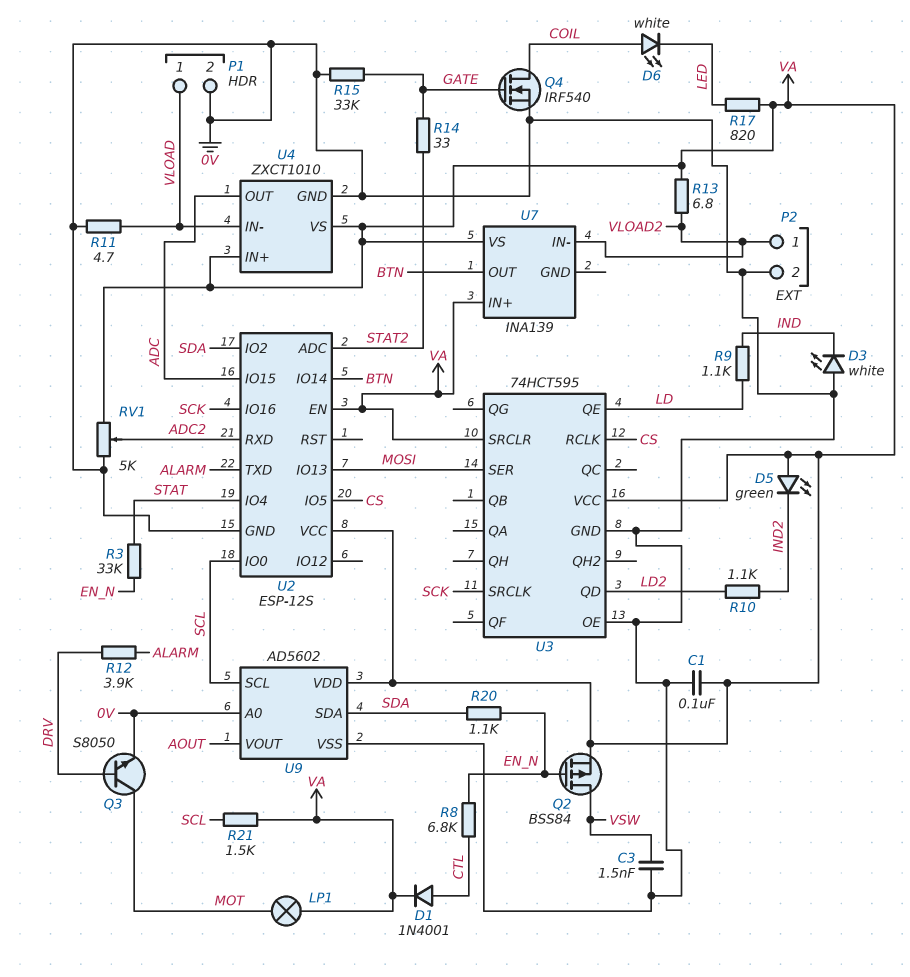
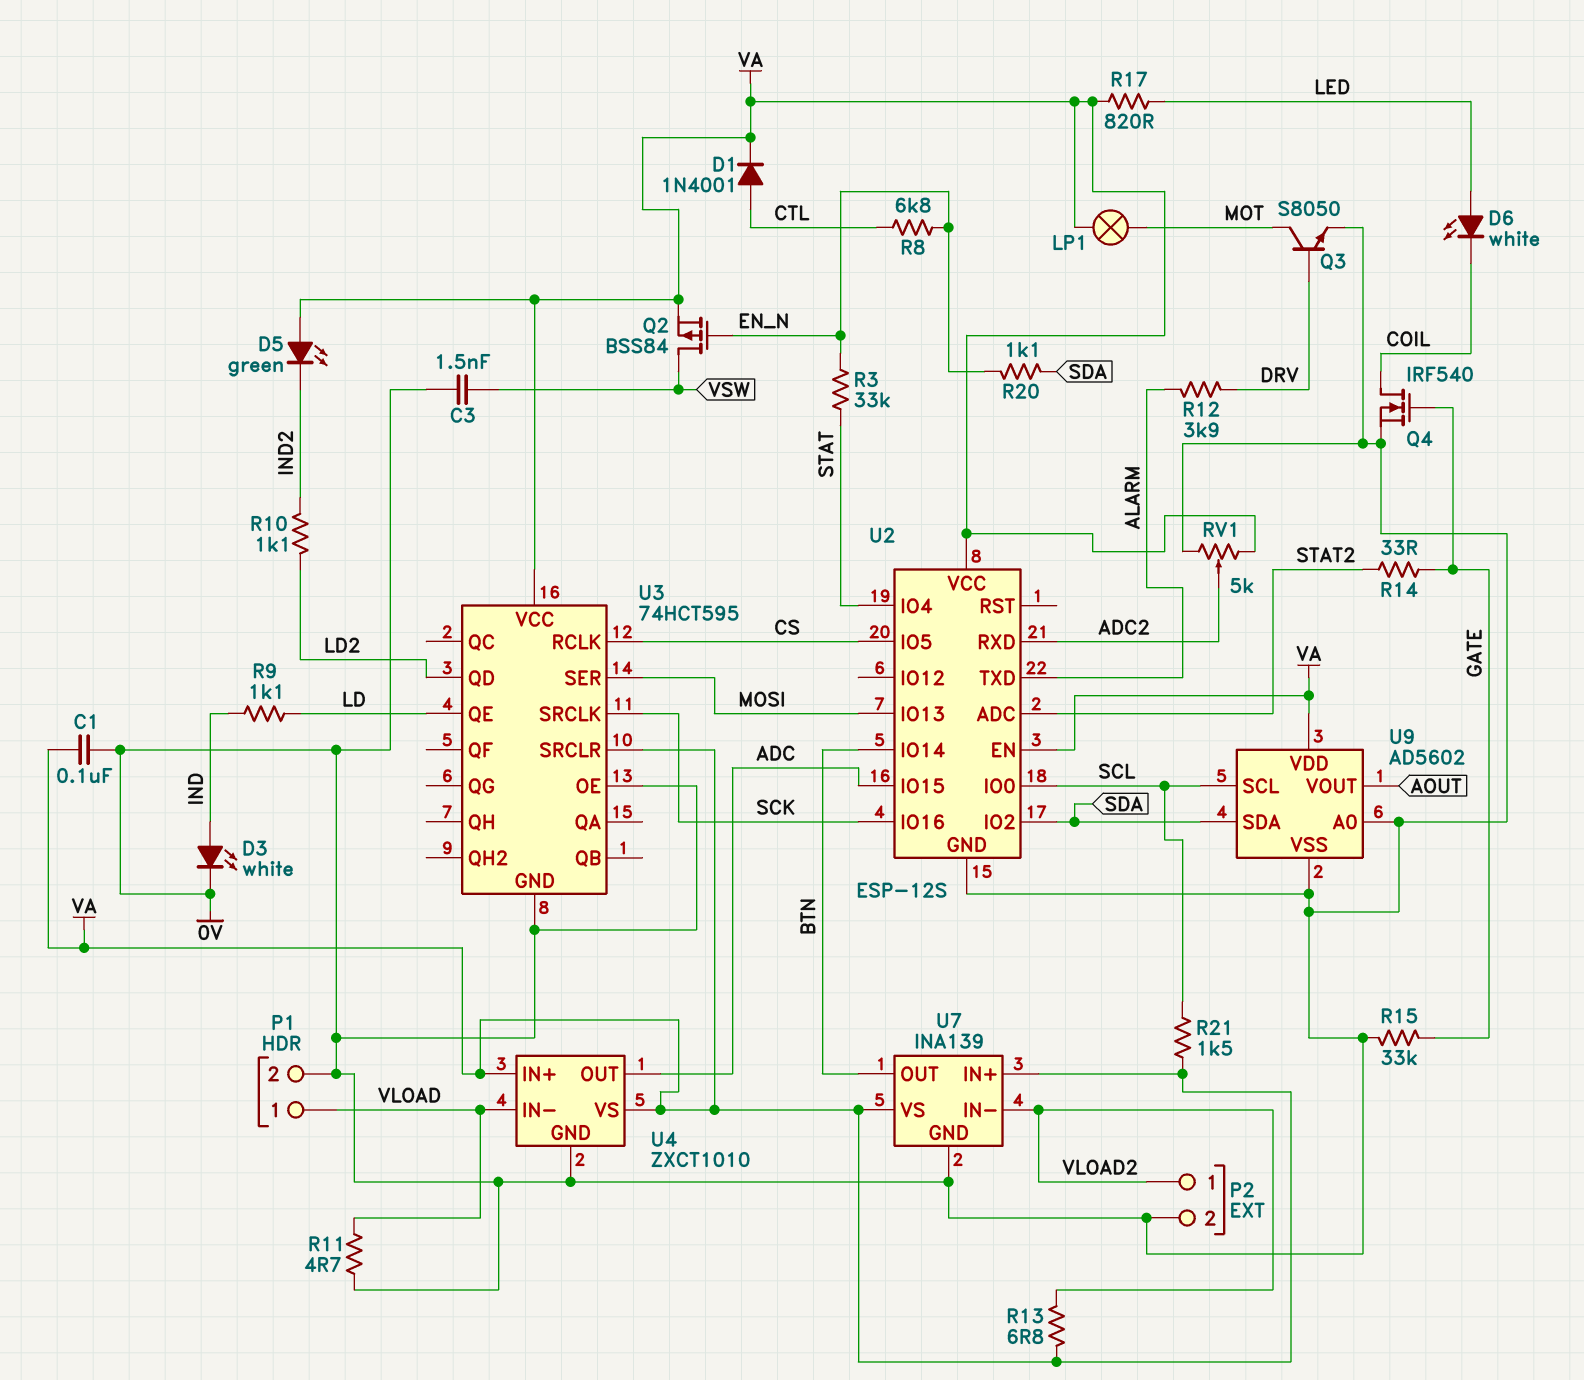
D3: LED white (A 0V, K IND) -> LED white (A IND, K 0V)
D6: LED white (A COIL, K LED) -> LED white (A LED, K COIL)
U7 pin GND: none -> 0V

